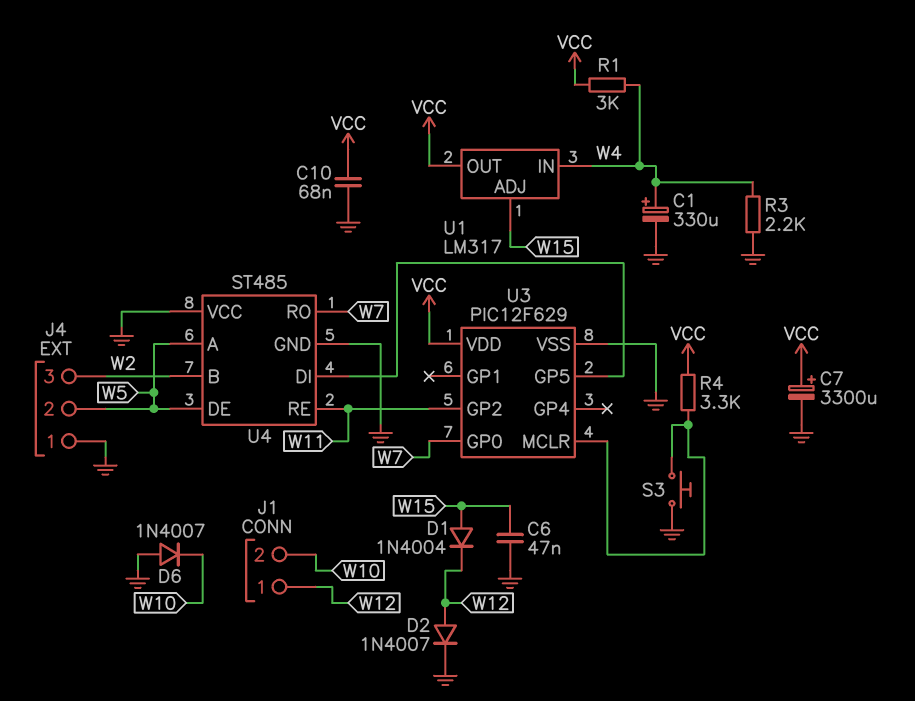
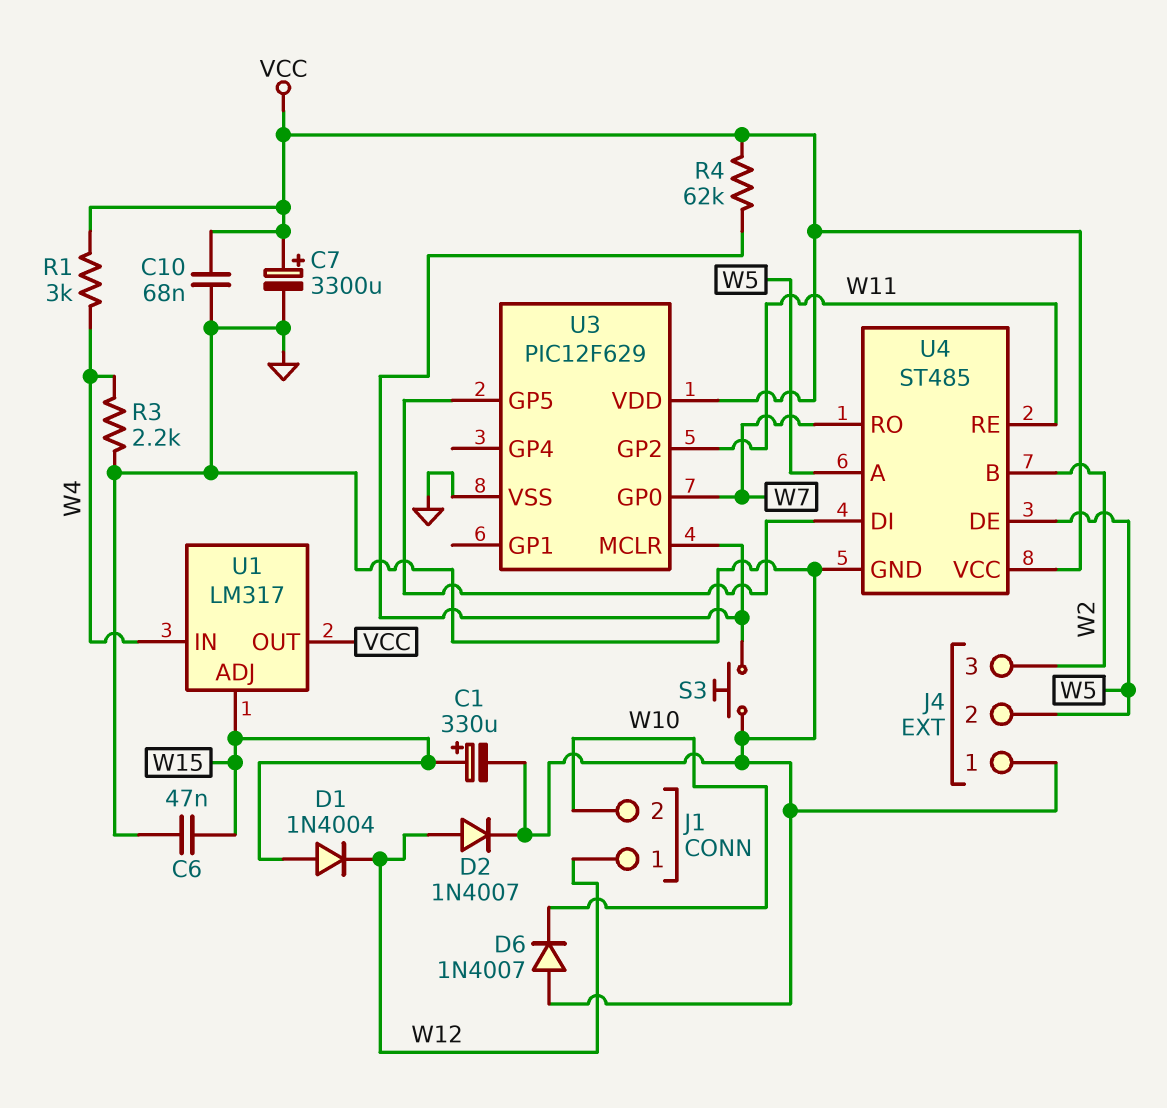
C1: 330uF (plus W4, minus GND) -> 330uF (plus W15, minus GND)
R4: 3.3k (U3/MCLR, VCC) -> 62k (U3/MCLR, VCC)
U4 pin VCC: GND -> VCC

